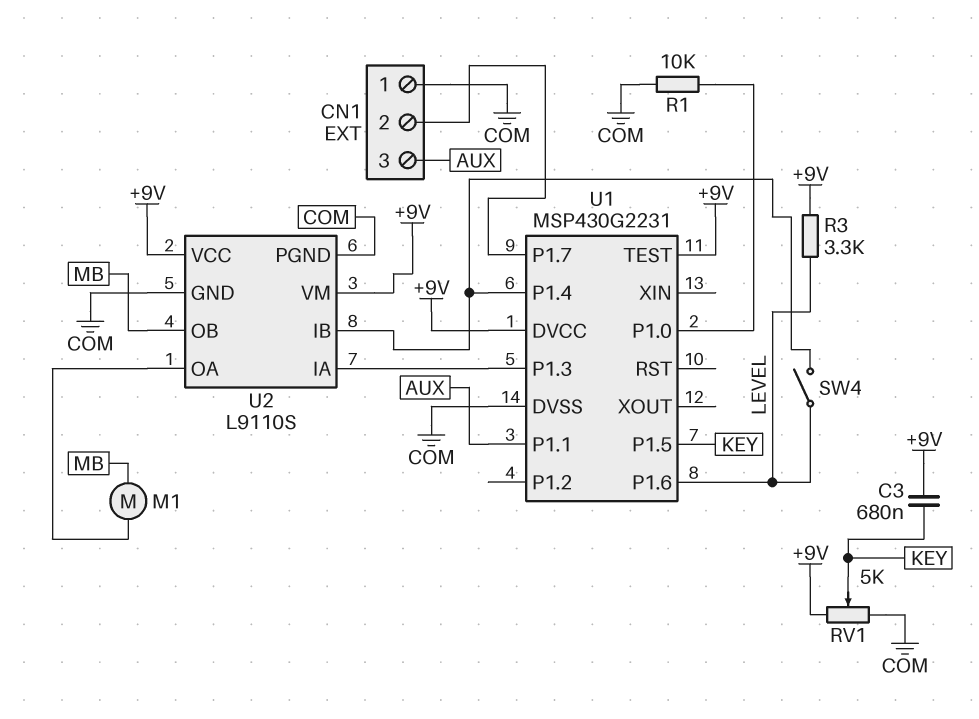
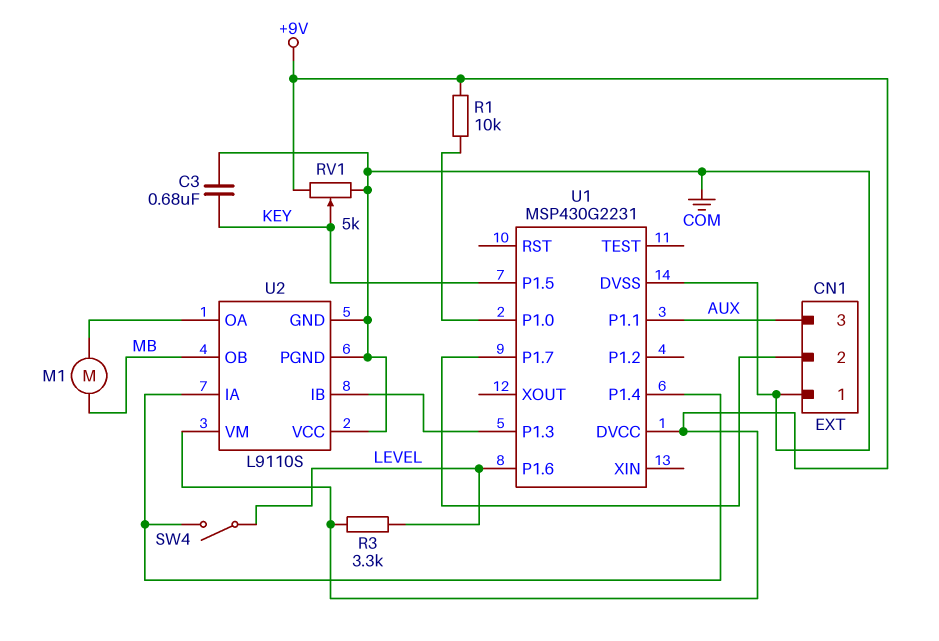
C3: 680nF (+9V, KEY) -> 680nF (COM, KEY)
R1: 10k (COM, U1/P1.0) -> 10k (+9V, U1/P1.0)
U1 pin TEST: +9V -> none
U2 pin IA: U1/P1.3 -> U1/P1.4
U2 pin IB: U1/P1.4 -> U1/P1.3
U2 pin VCC: +9V -> COM

